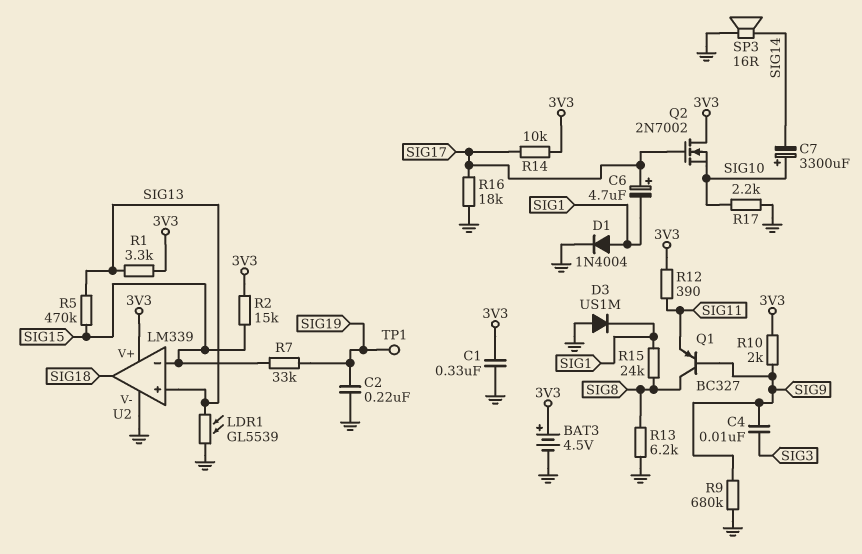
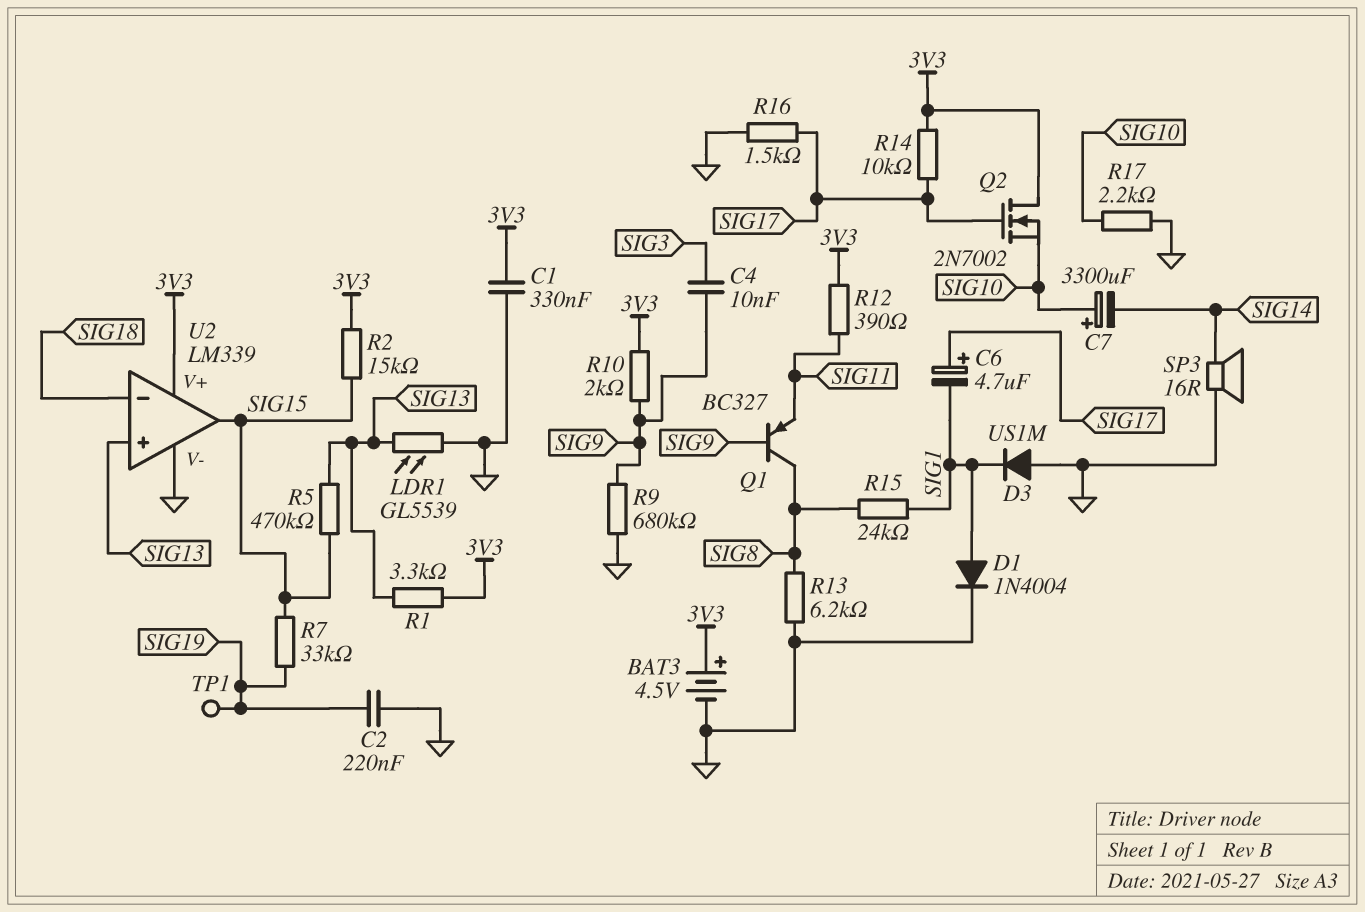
R16: 18k (GND, SIG17) -> 1.5k (GND, SIG17)
U2 pin in-: SIG15 -> SIG18
U2 pin out: SIG18 -> SIG15

